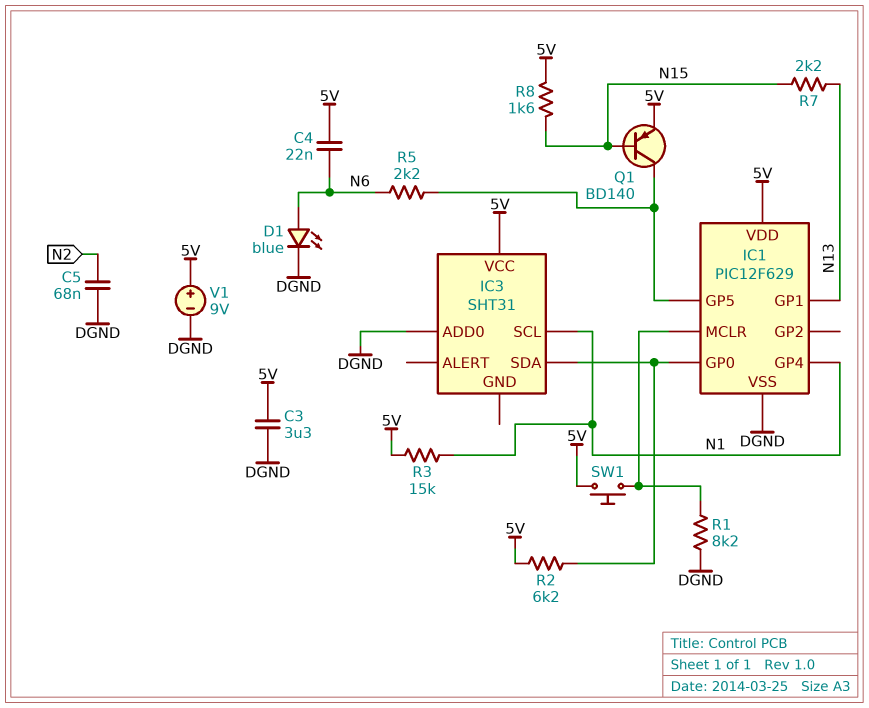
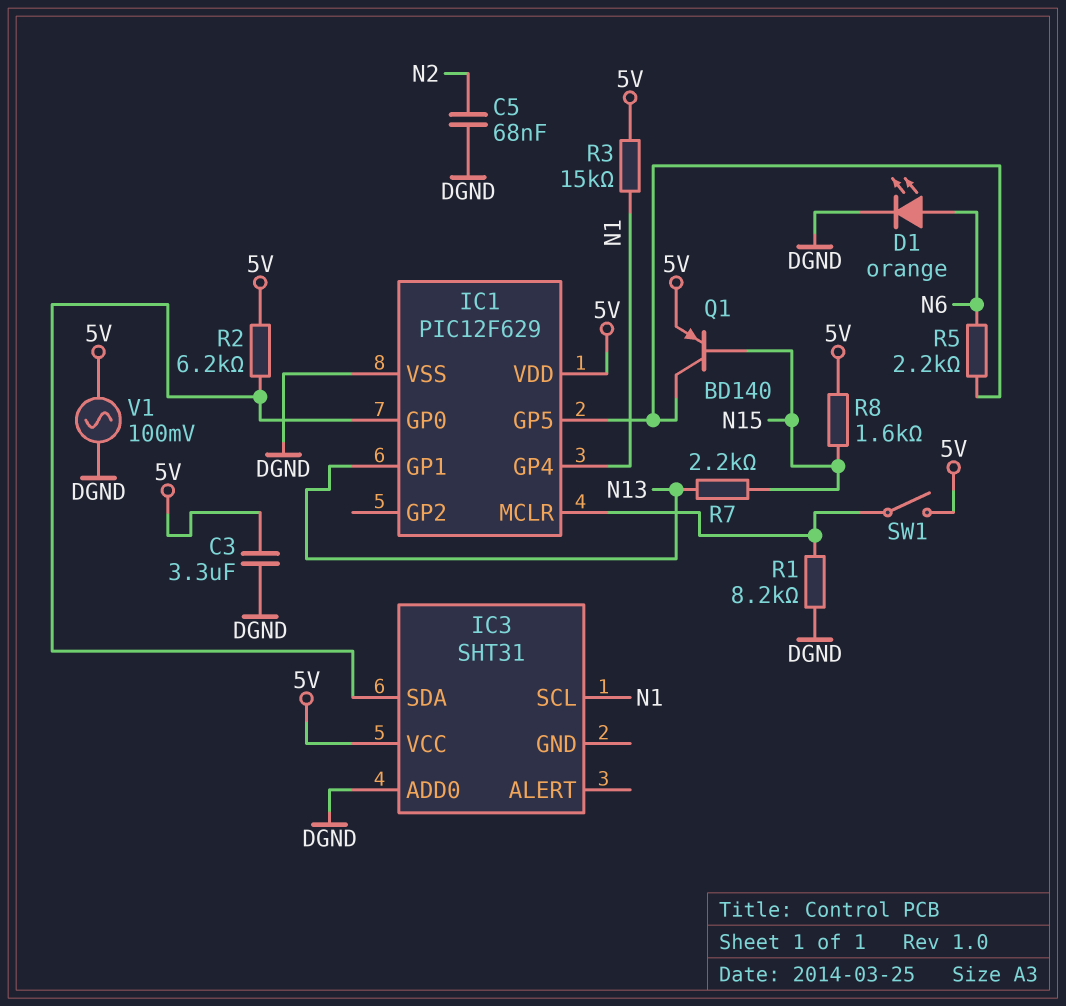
C4: 22nF (5V, N6) -> none
D1: LED blue (A N6, K DGND) -> LED orange (A N6, K DGND)
SW1: button (5V, IC1/MCLR) -> switch (5V, IC1/MCLR)
V1: 9V (plus 5V, minus DGND) -> AC 100mV (5V, DGND)

